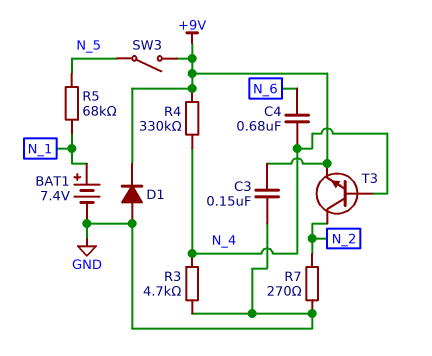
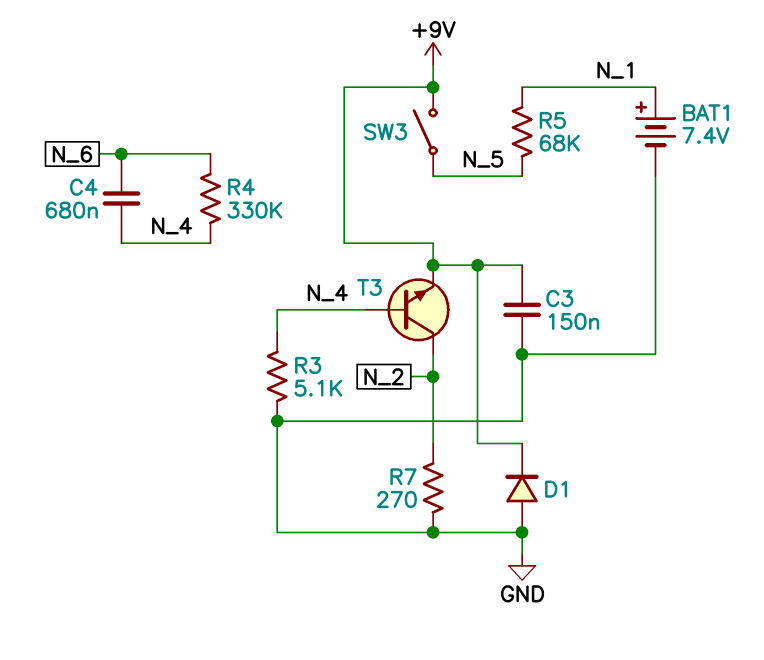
R3: 4.7k (GND, N_4) -> 5.1k (GND, N_4)
R4: 330k (+9V, N_4) -> 330k (N_4, N_6)

